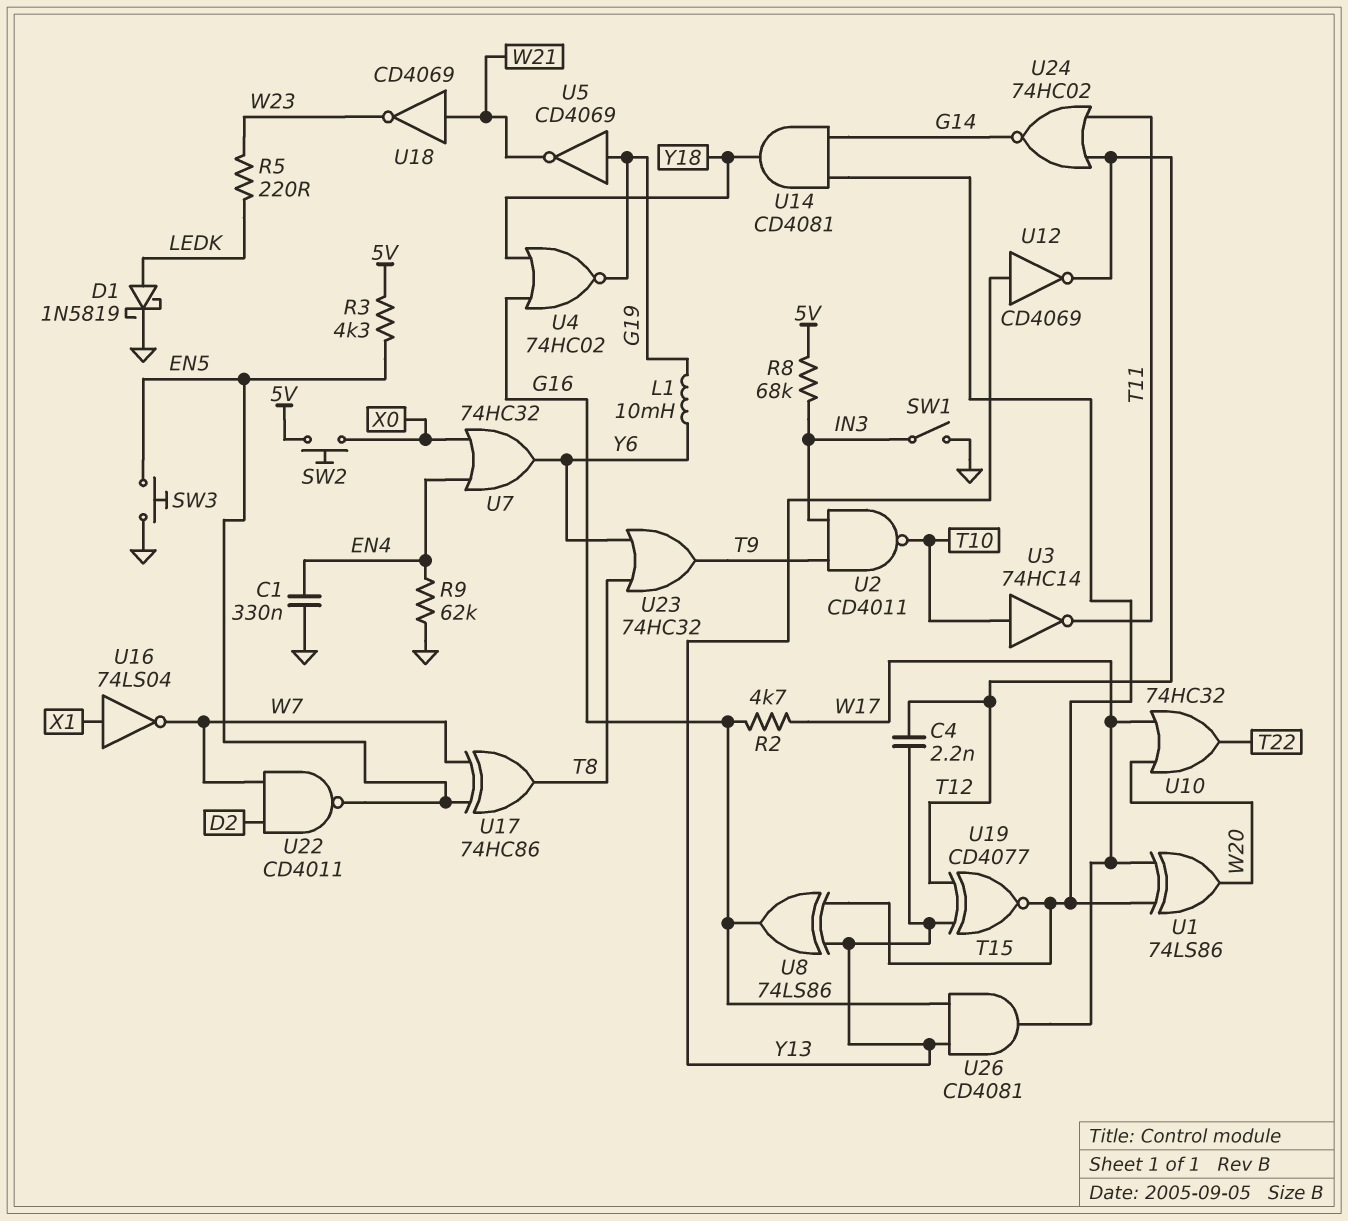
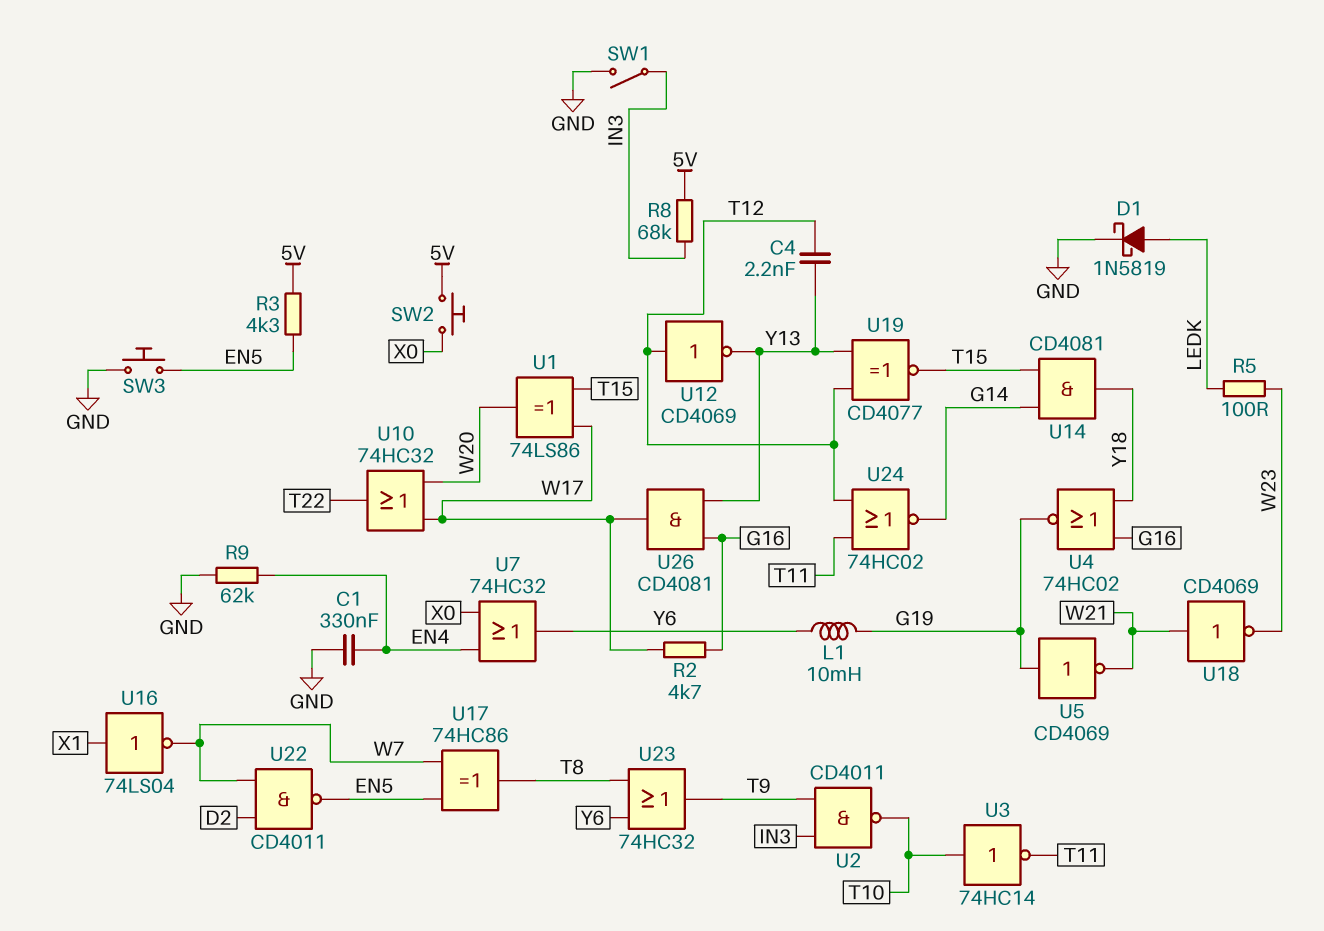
R5: 220 (LEDK, W23) -> 100 (LEDK, W23)
U8: XOR 74LS86 (in T15, in Y13, out G16) -> none
U12: NOT CD4069 (in Y13, out T12) -> NOT CD4069 (in T12, out Y13)

